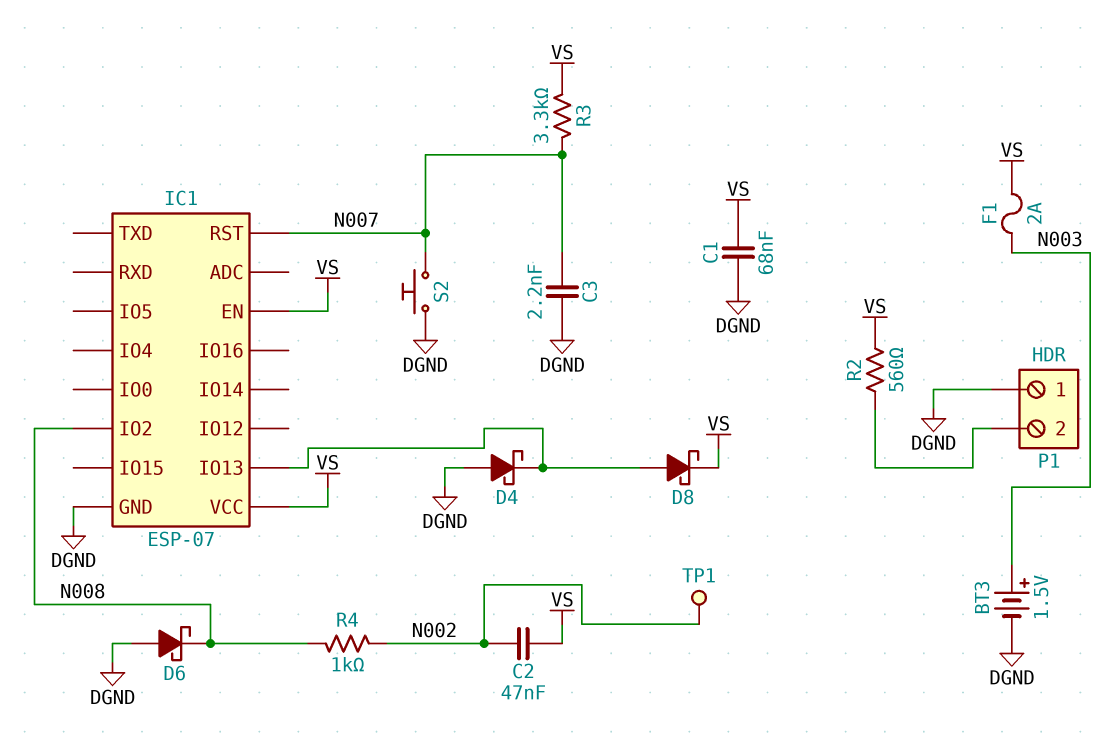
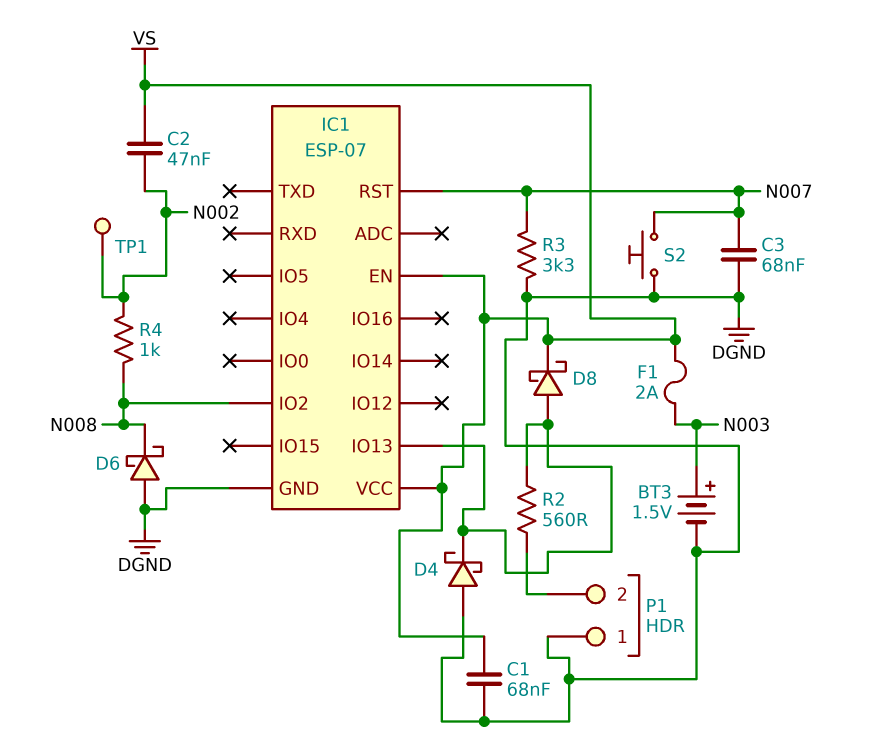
C3: 2.2nF (DGND, N007) -> 68nF (DGND, N007)
R2: 560 (P1/2, VS) -> 560 (IC1/IO13, P1/2)
R3: 3.3k (N007, VS) -> 3.3k (DGND, N007)

